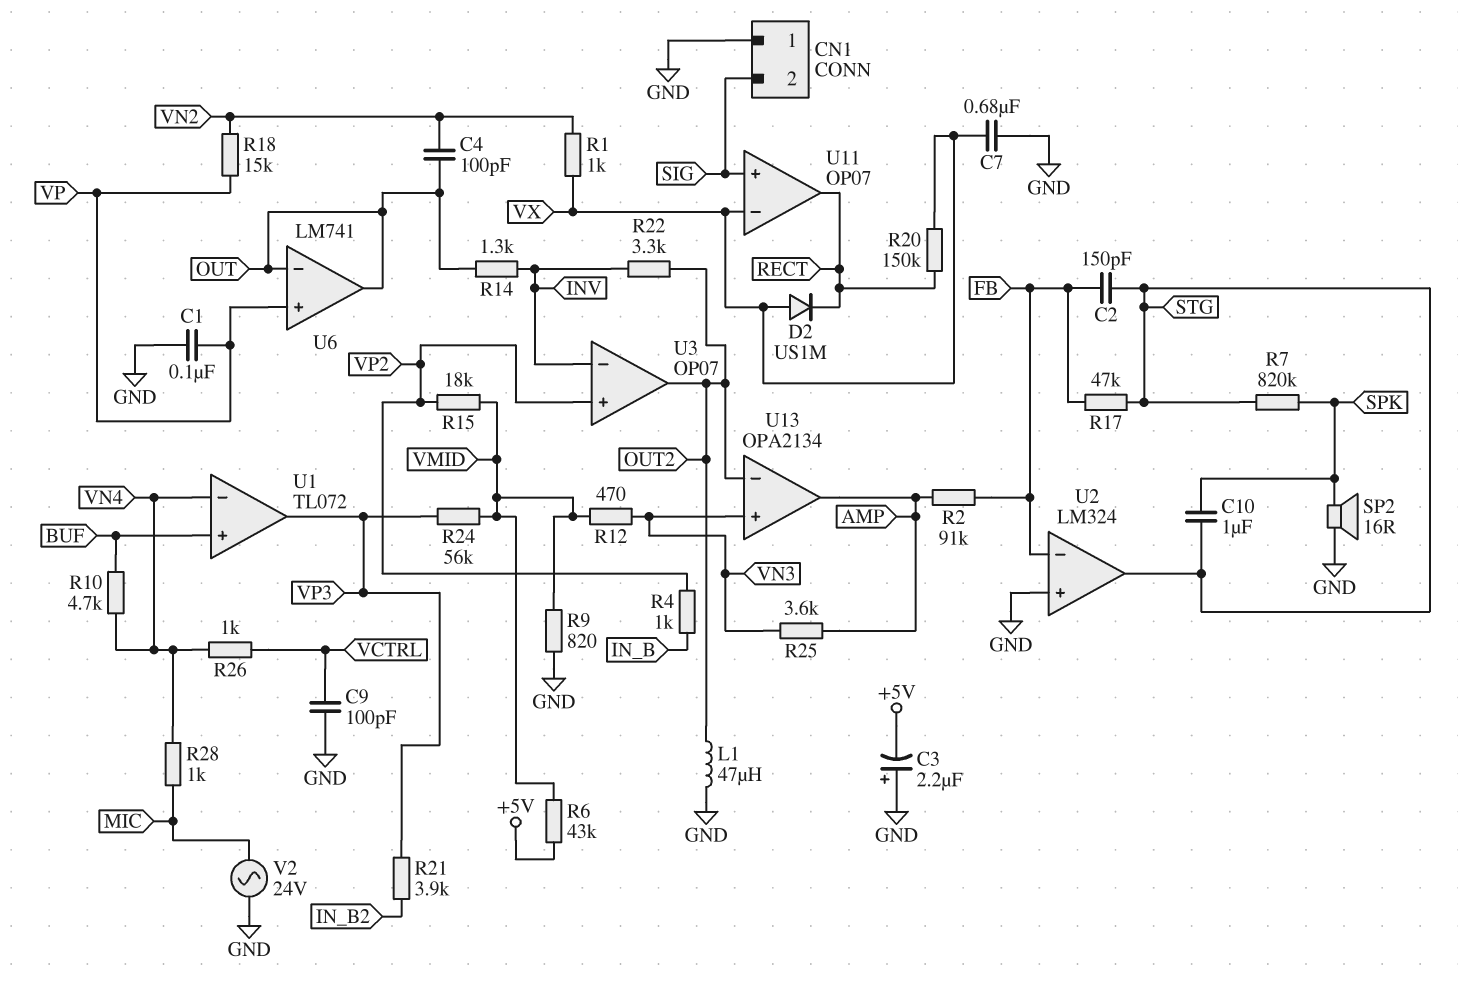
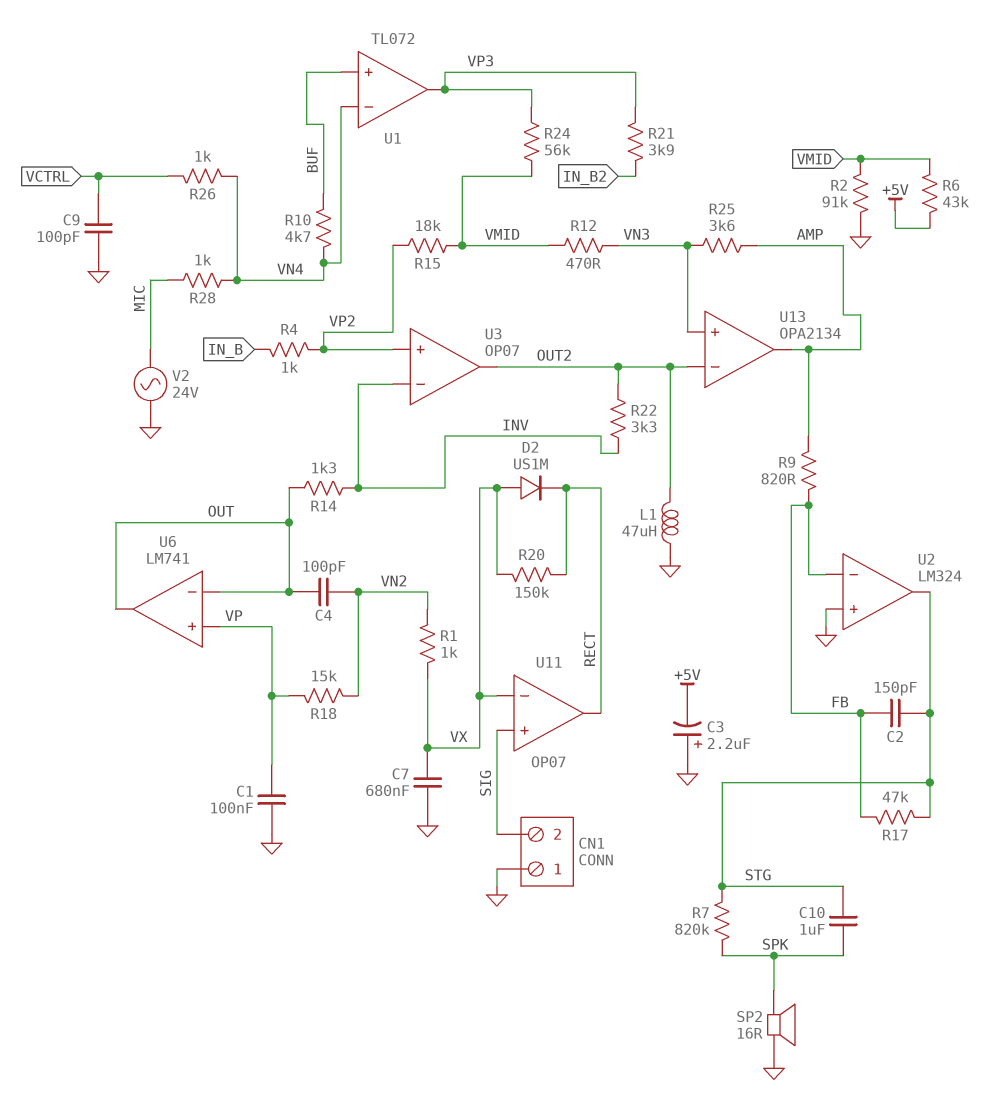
R2: 91k (AMP, FB) -> 91k (GND, VMID)
R9: 820 (GND, VMID) -> 820 (AMP, FB)

